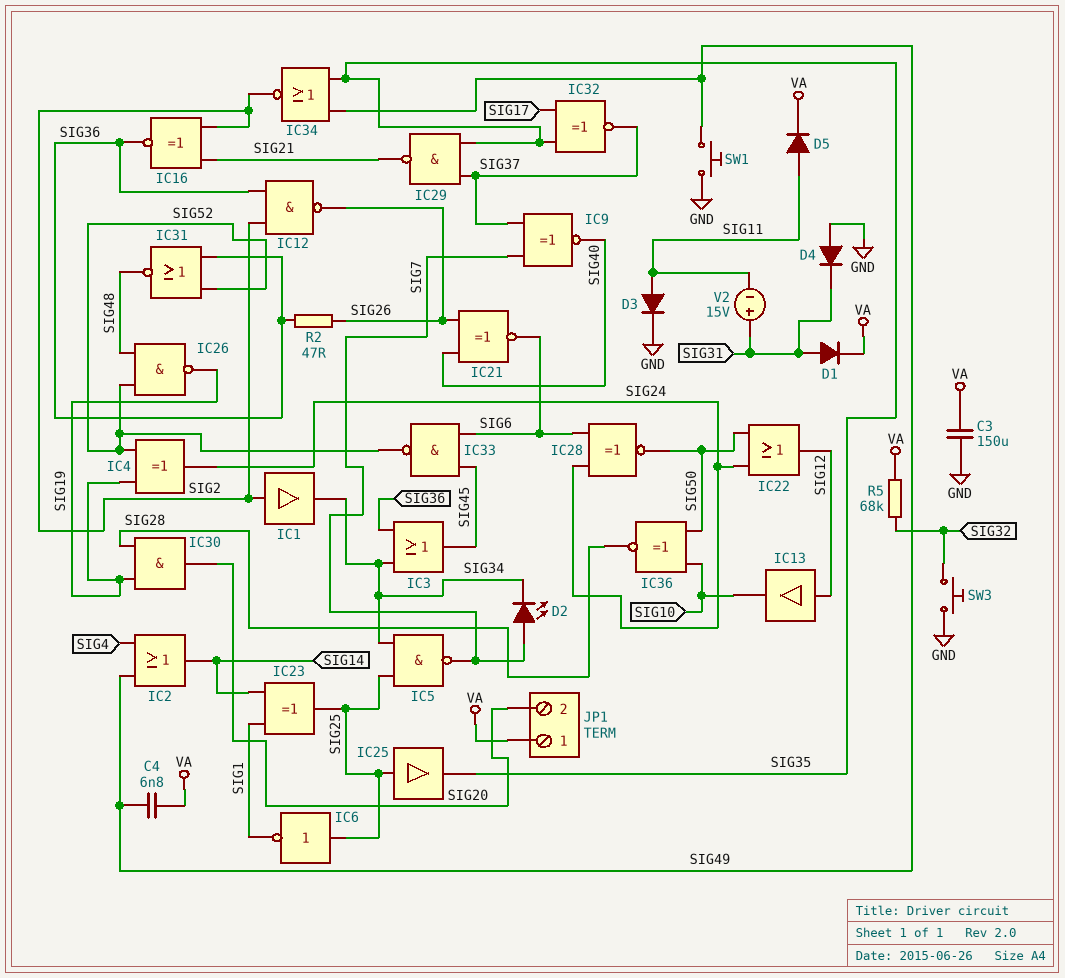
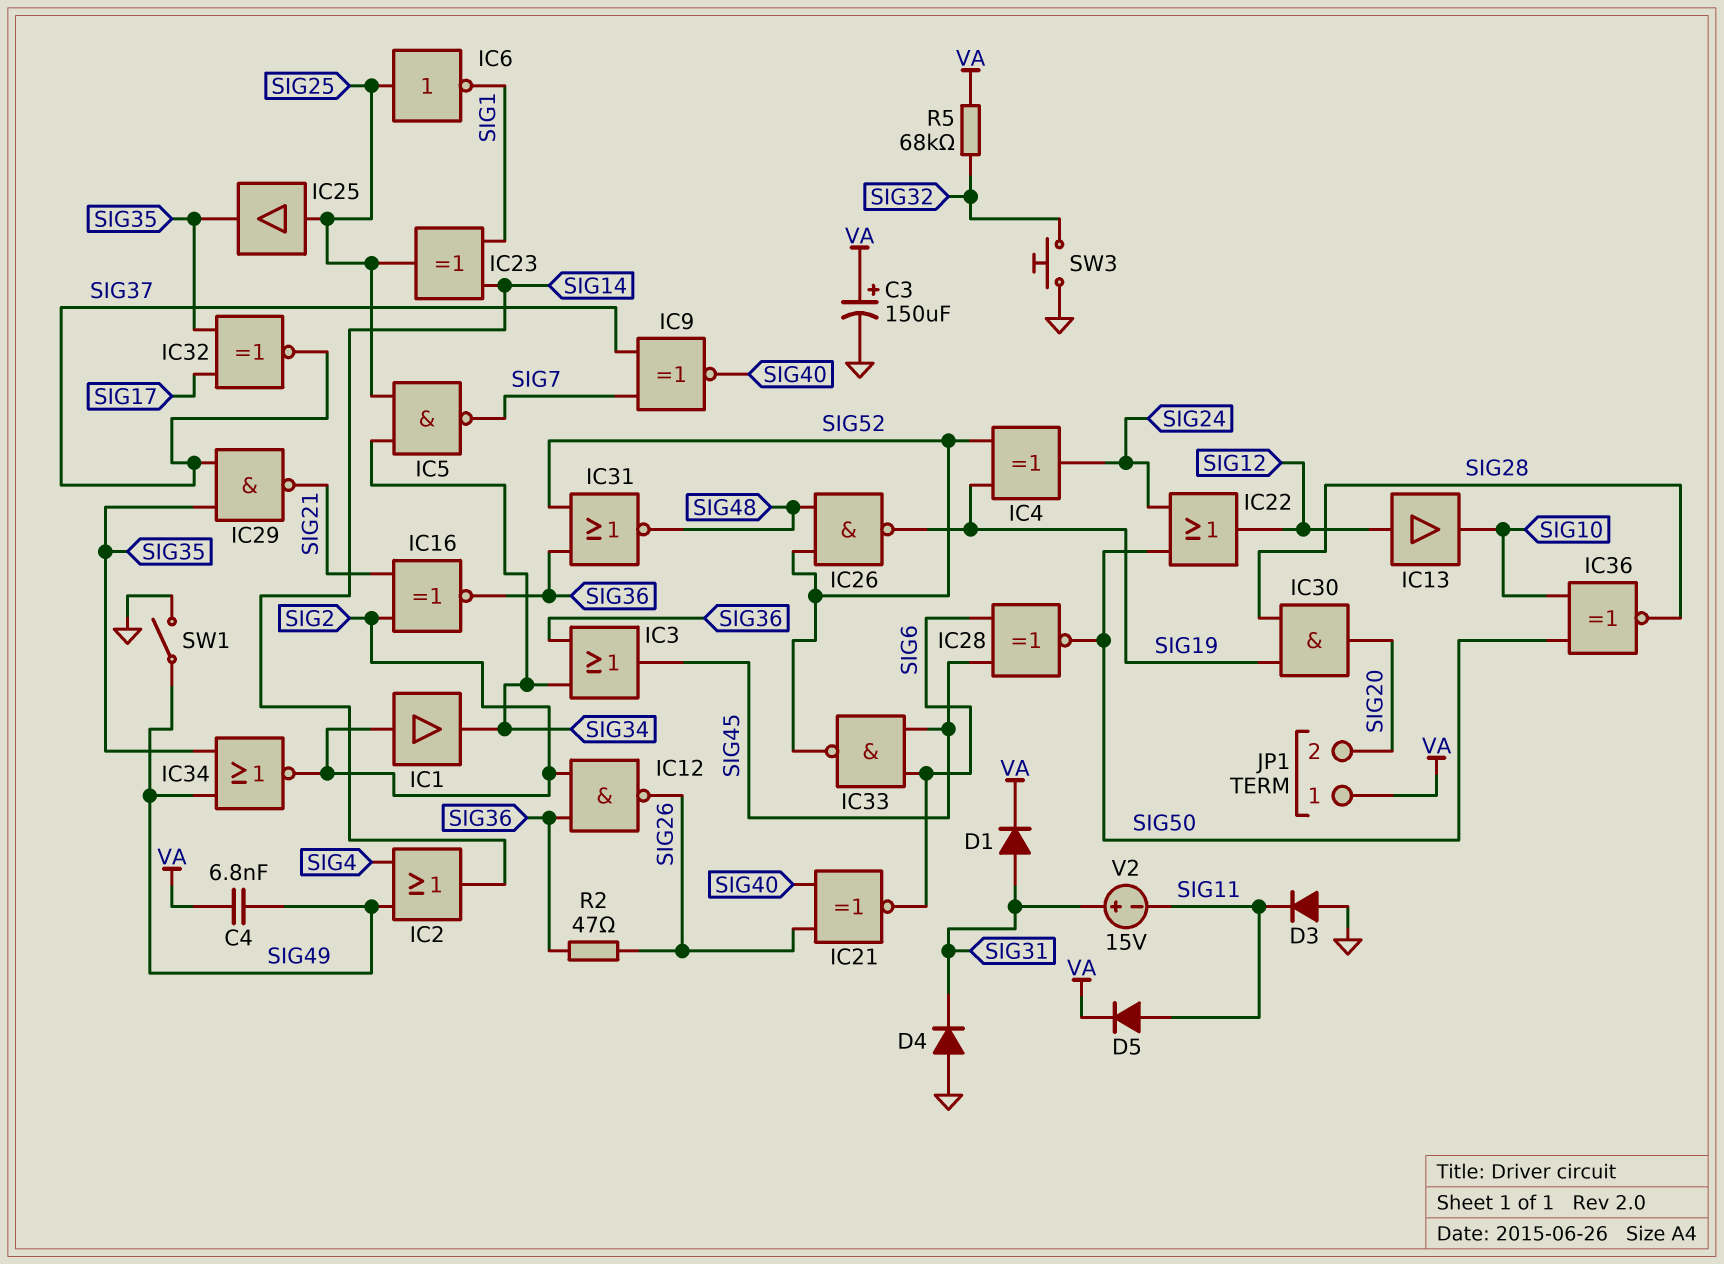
C3: 150uF (GND, VA) -> 150uF (plus VA, minus GND)
D2: LED (A SIG7, K SIG34) -> none
D3: diode (A SIG11, K GND) -> diode (A GND, K SIG11)
IC28: XNOR (in SIG6, in SIG24, out SIG50) -> XNOR (in SIG6, in SIG45, out SIG50)
SW1: button (GND, SIG49) -> switch (GND, SIG49)

